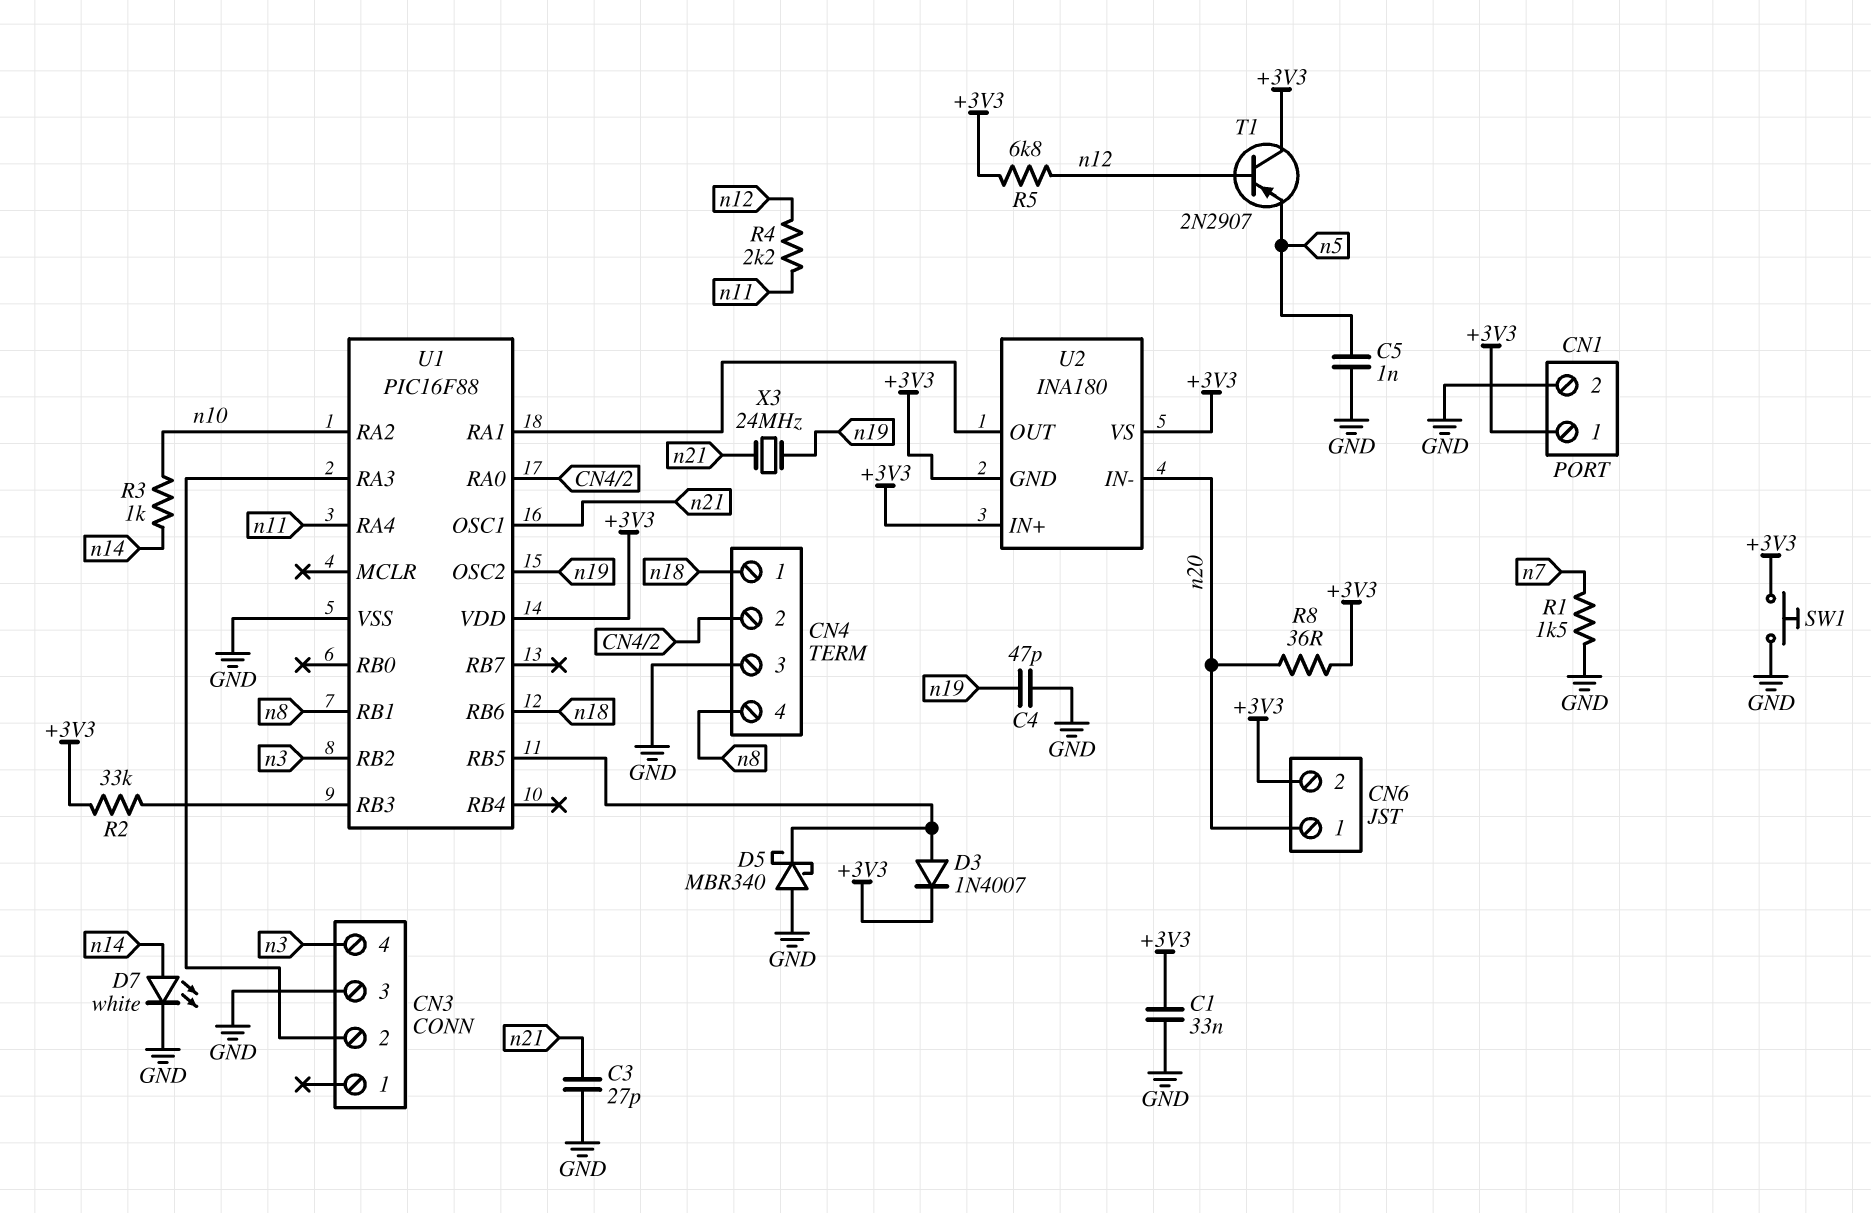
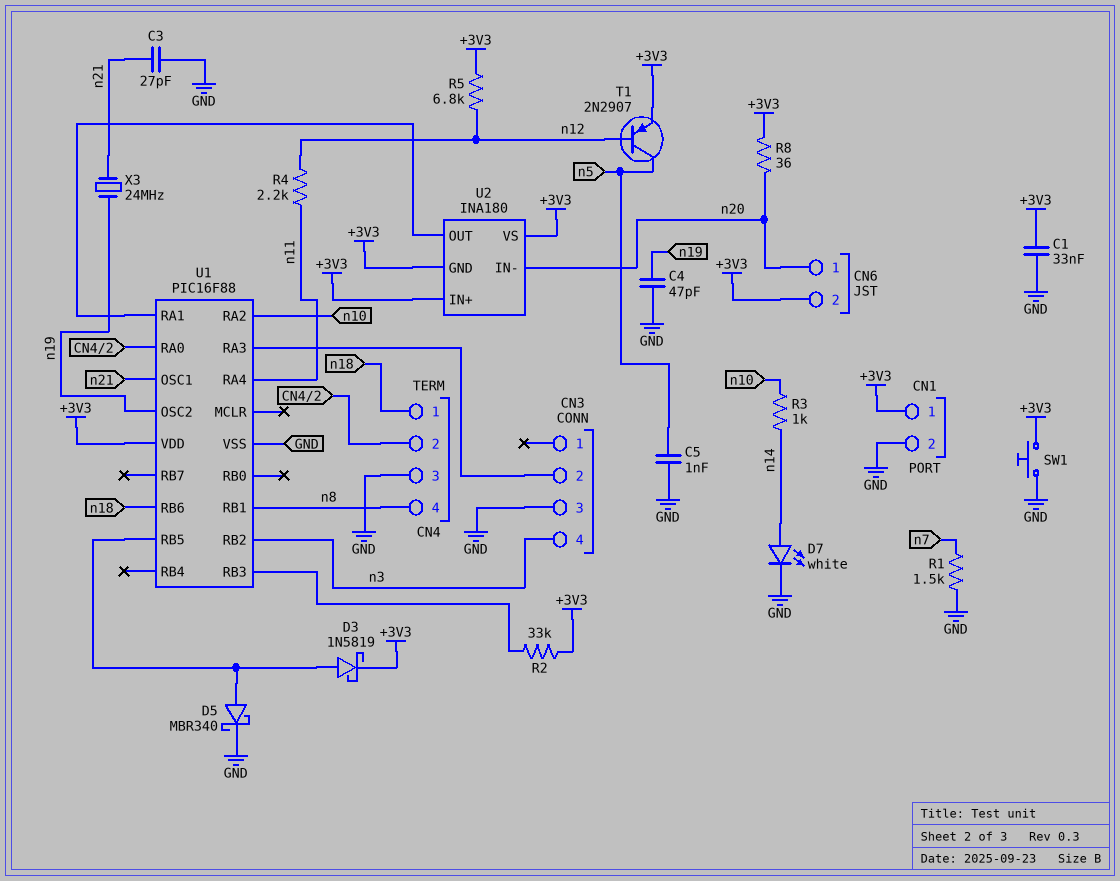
D3: diode 1N4007 (A U1/RB5, K +3V3) -> schottky 1N5819 (A U1/RB5, K +3V3)
D5: schottky MBR340 (A GND, K U1/RB5) -> schottky MBR340 (A U1/RB5, K GND)
T1: PNP 2N2907 (B n12, C +3V3, E n5) -> PNP 2N2907 (B n12, C n5, E +3V3)

